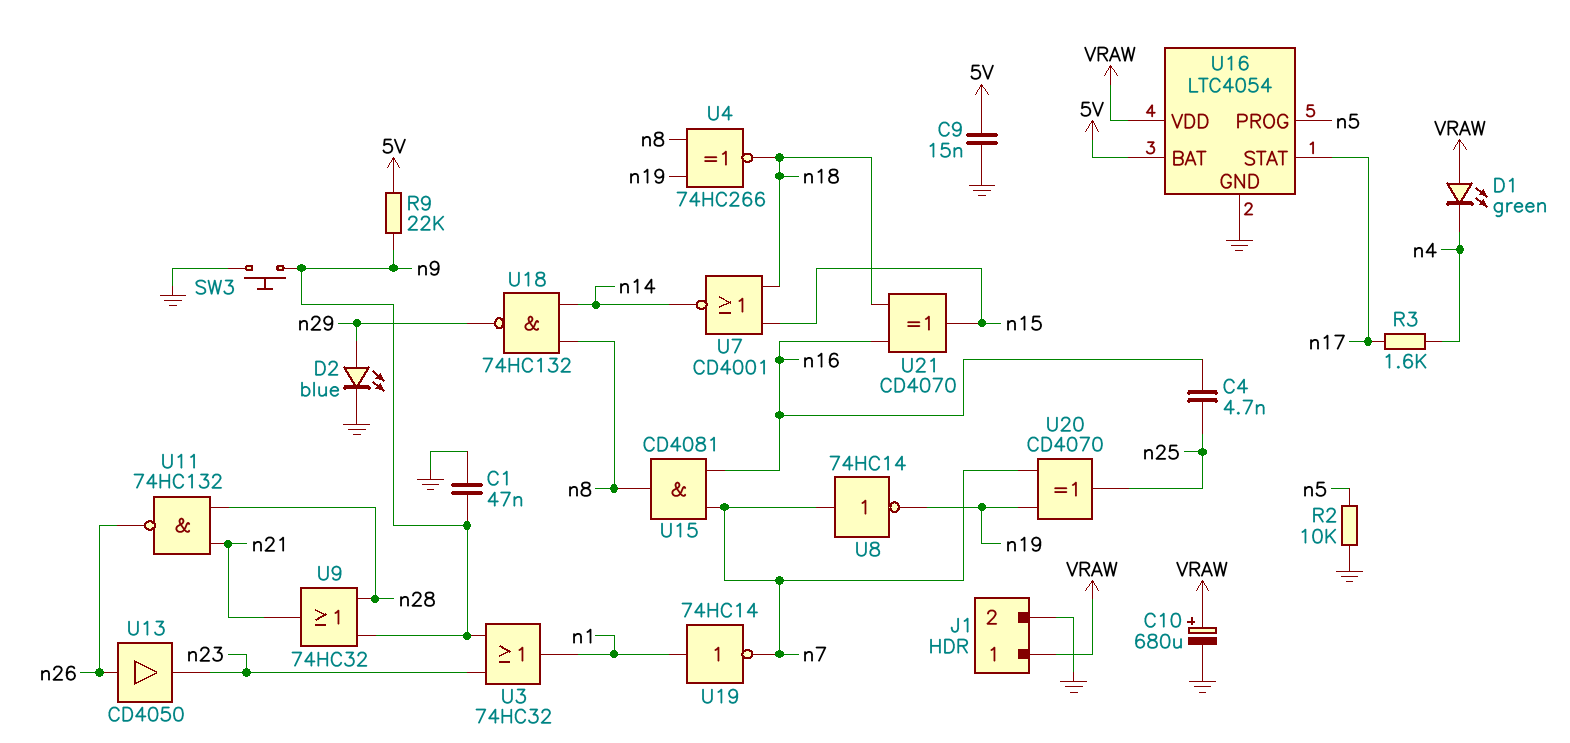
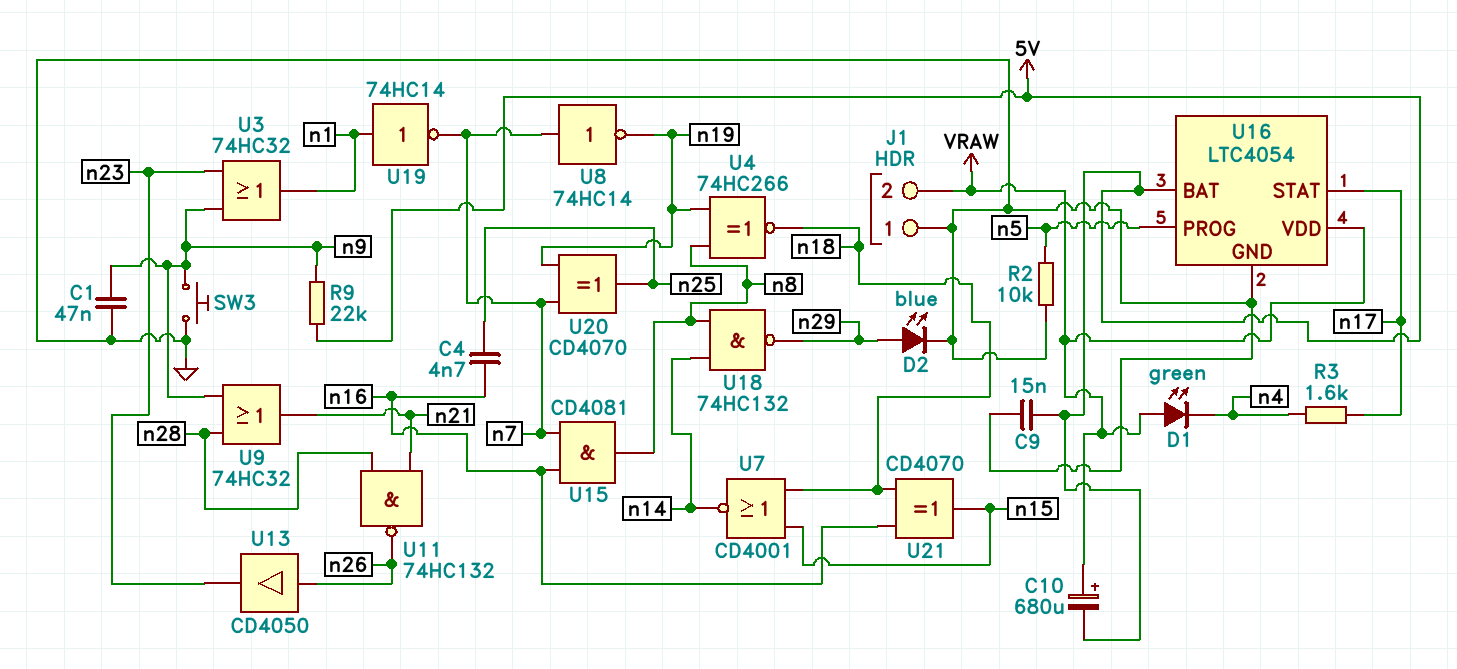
C10: 680uF (plus VRAW, minus GND) -> 680uF (plus VRAW, minus 5V)
J1 pin 1: VRAW -> GND
J1 pin 2: GND -> VRAW

